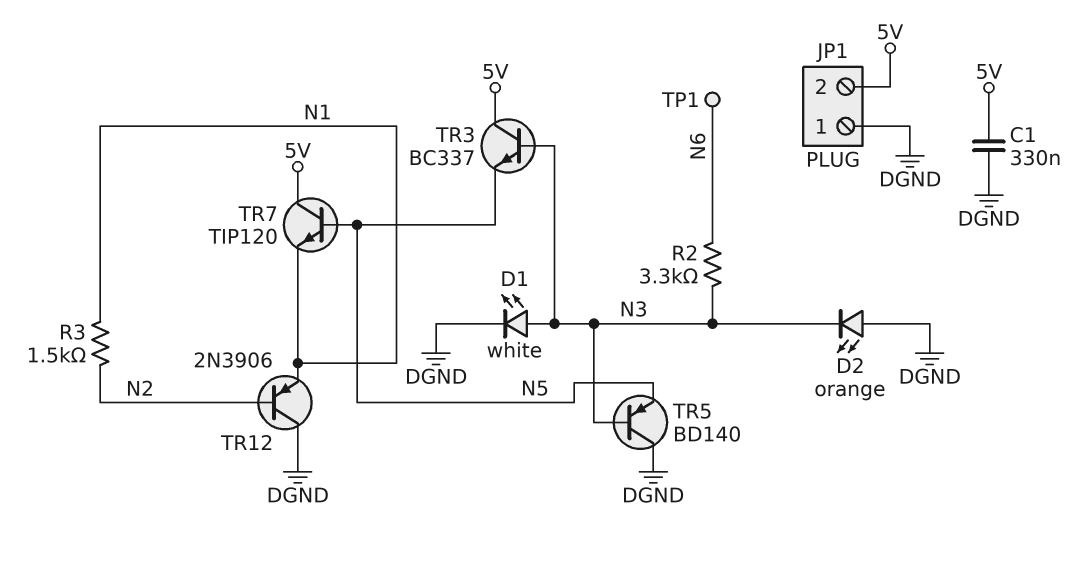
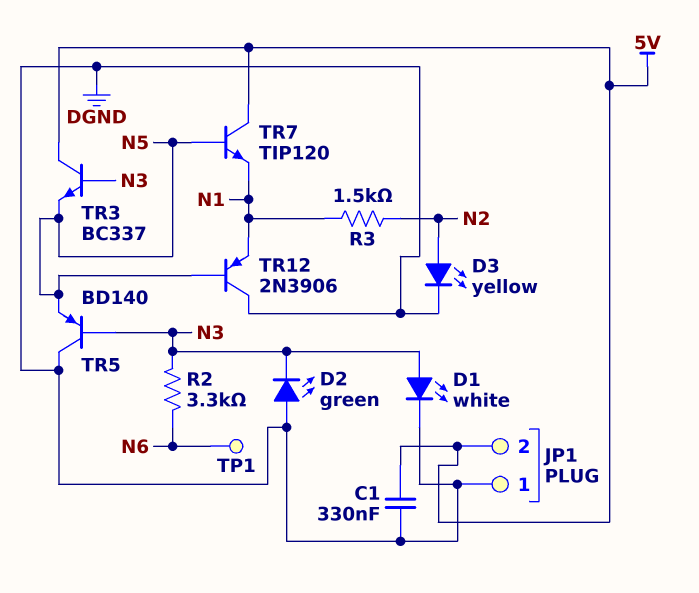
D2: LED orange (A DGND, K N3) -> LED green (A DGND, K N3)
D3: none -> LED yellow (A N2, K DGND)
TR12: PNP 2N3906 (B N2, C DGND, E N1) -> PNP 2N3906 (B N5, C DGND, E N1)

